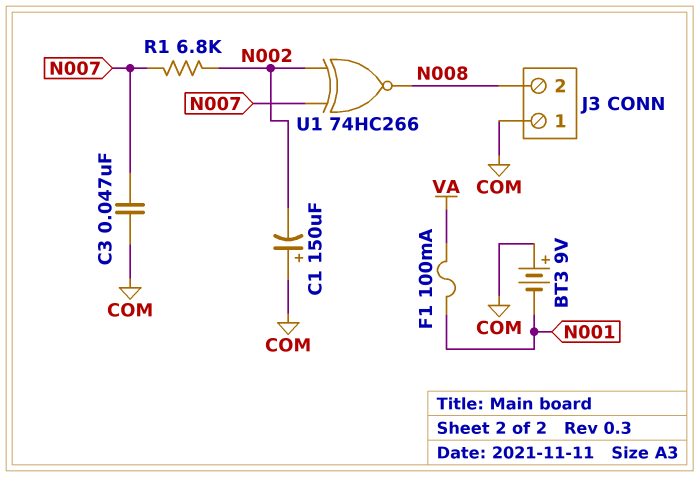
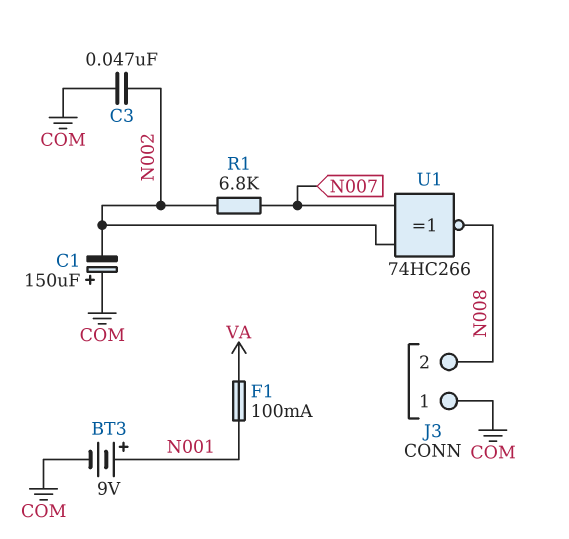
BT3: 9V (plus COM, minus N001) -> 9V (plus N001, minus COM)
C3: 47nF (COM, N007) -> 47nF (COM, N002)

